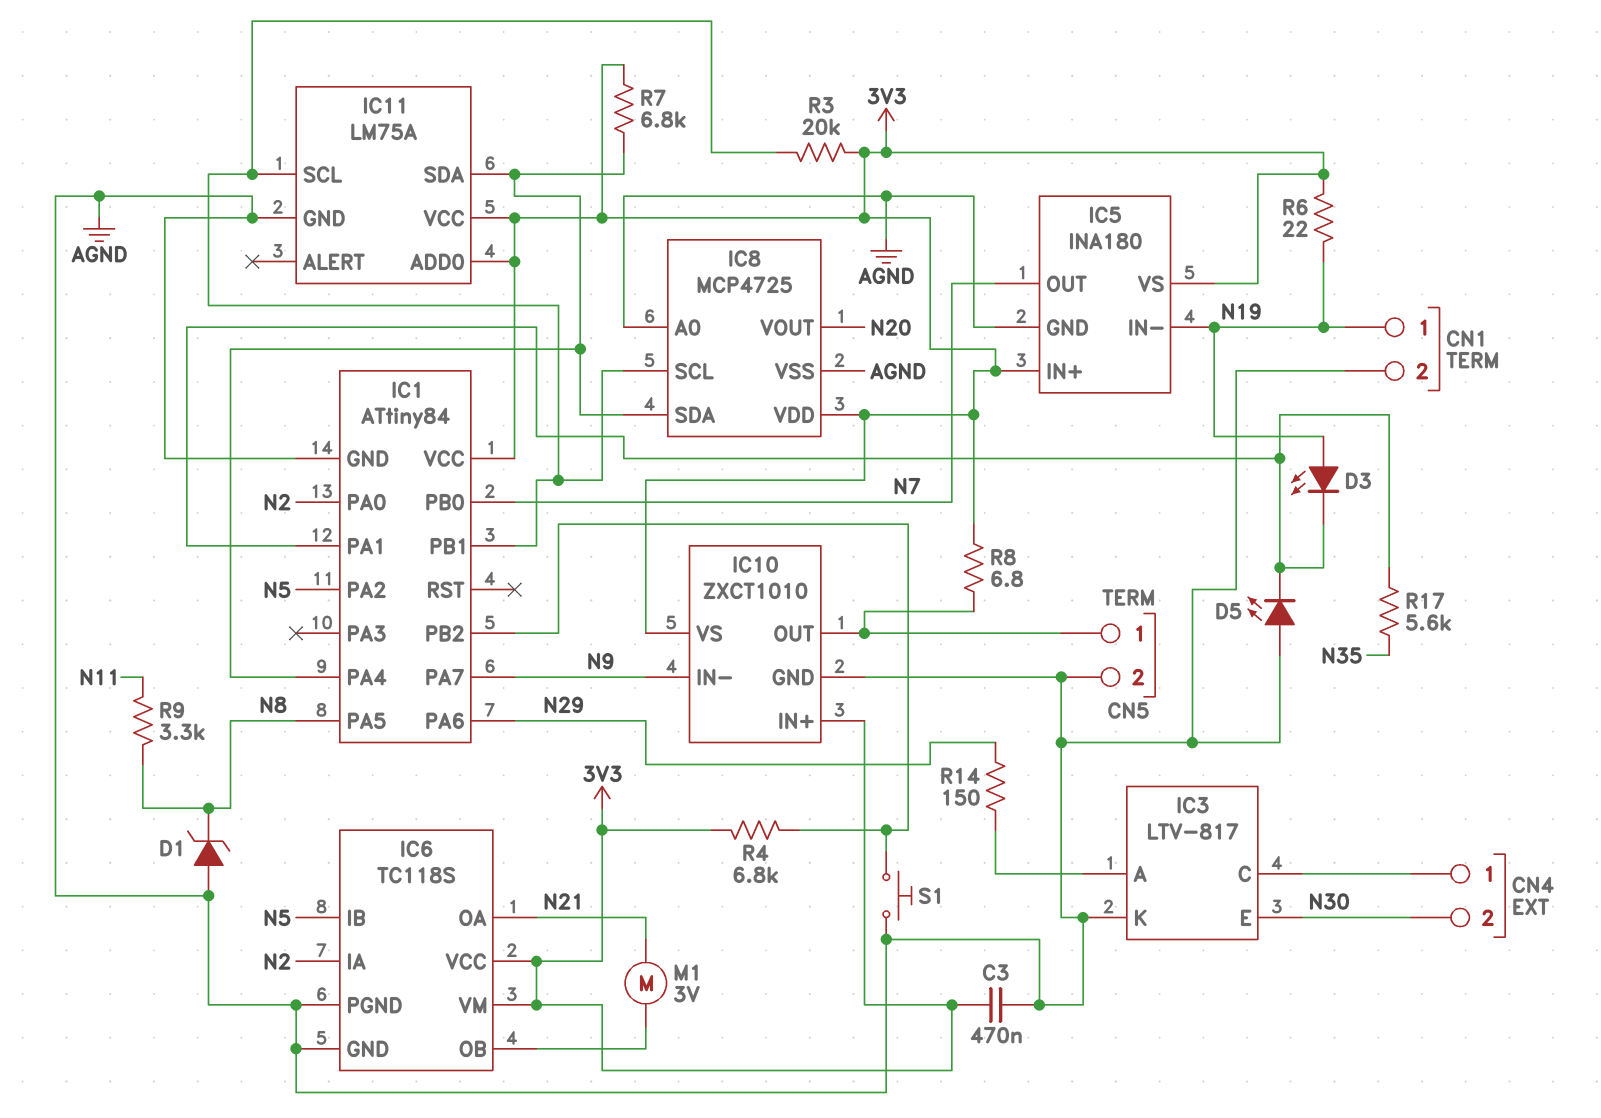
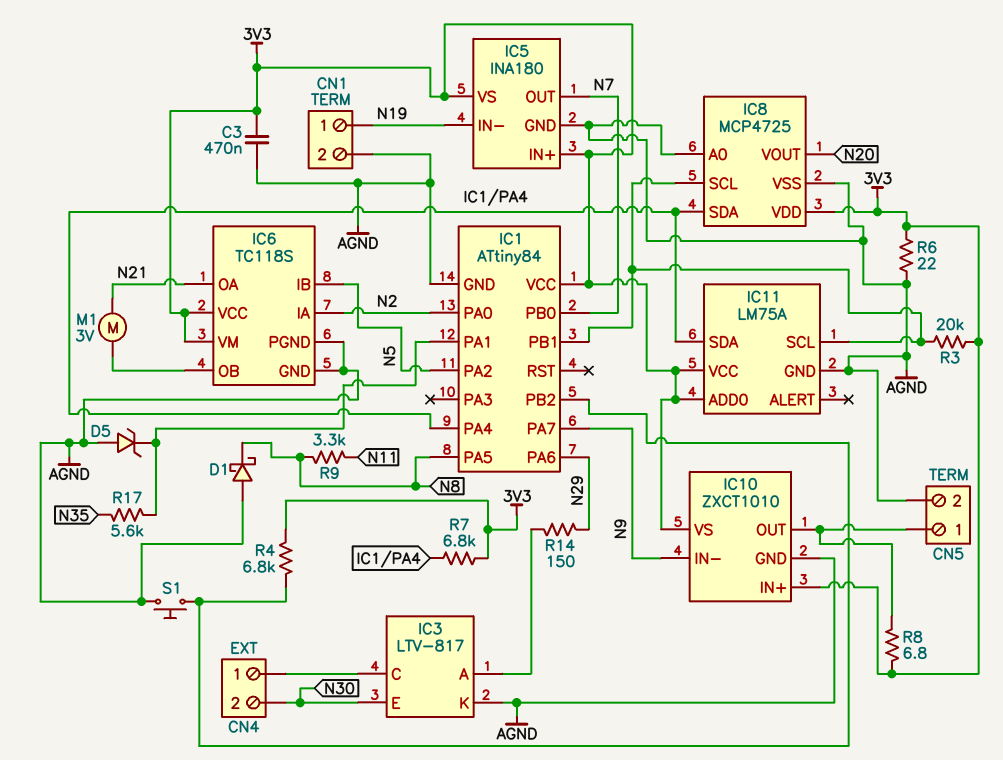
D1: zener (A AGND, K N8) -> schottky (A AGND, K N8)
D3: LED (A N19, K IC1/PA1) -> none
D5: LED (A AGND, K IC1/PA1) -> zener (A AGND, K IC1/PA1)
R6: 22 (3V3, N19) -> 22 (3V3, AGND)

